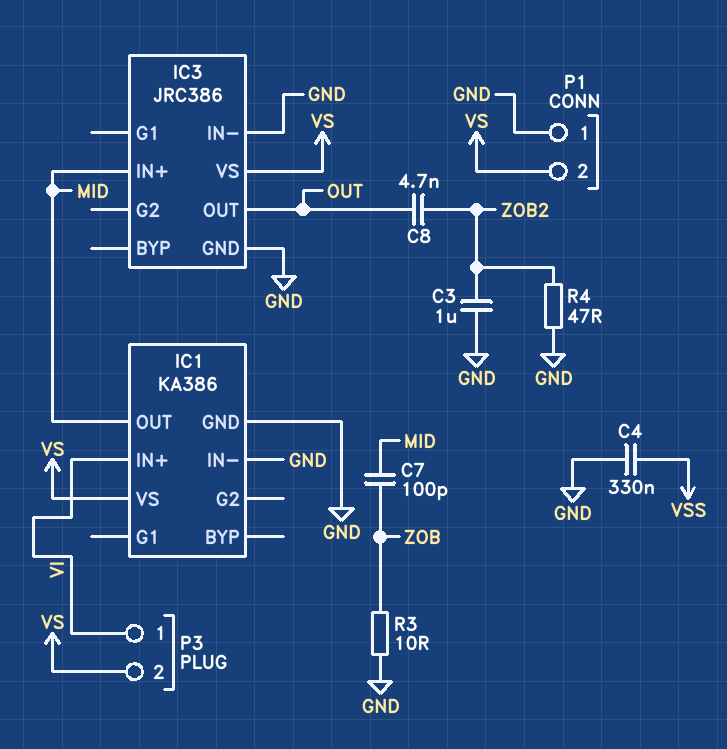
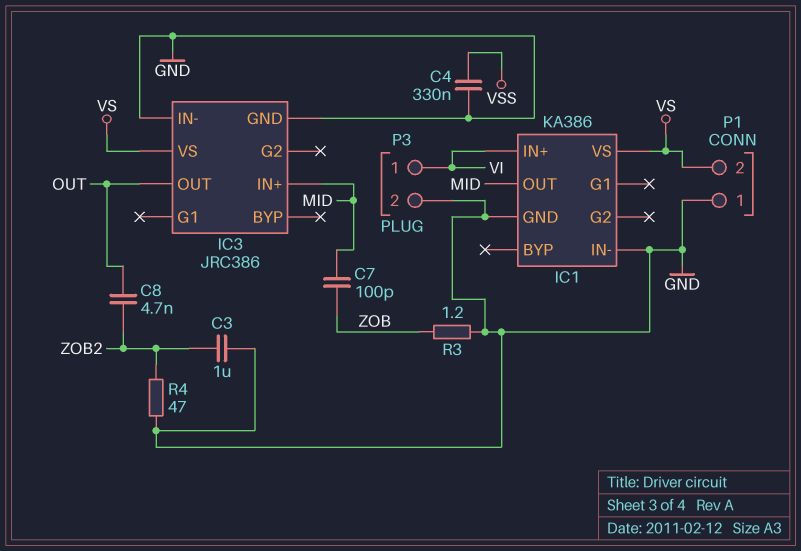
P3 pin 2: VS -> GND
R3: 10 (GND, ZOB) -> 1.2 (GND, ZOB)

